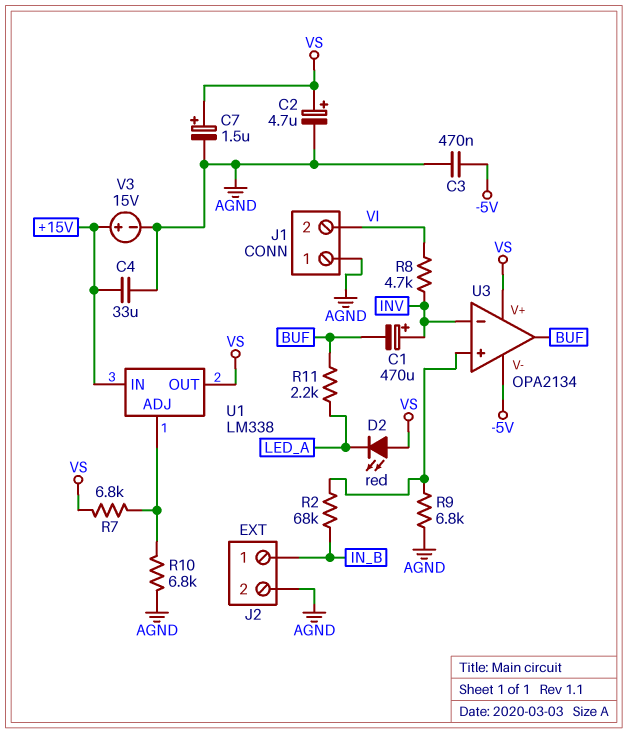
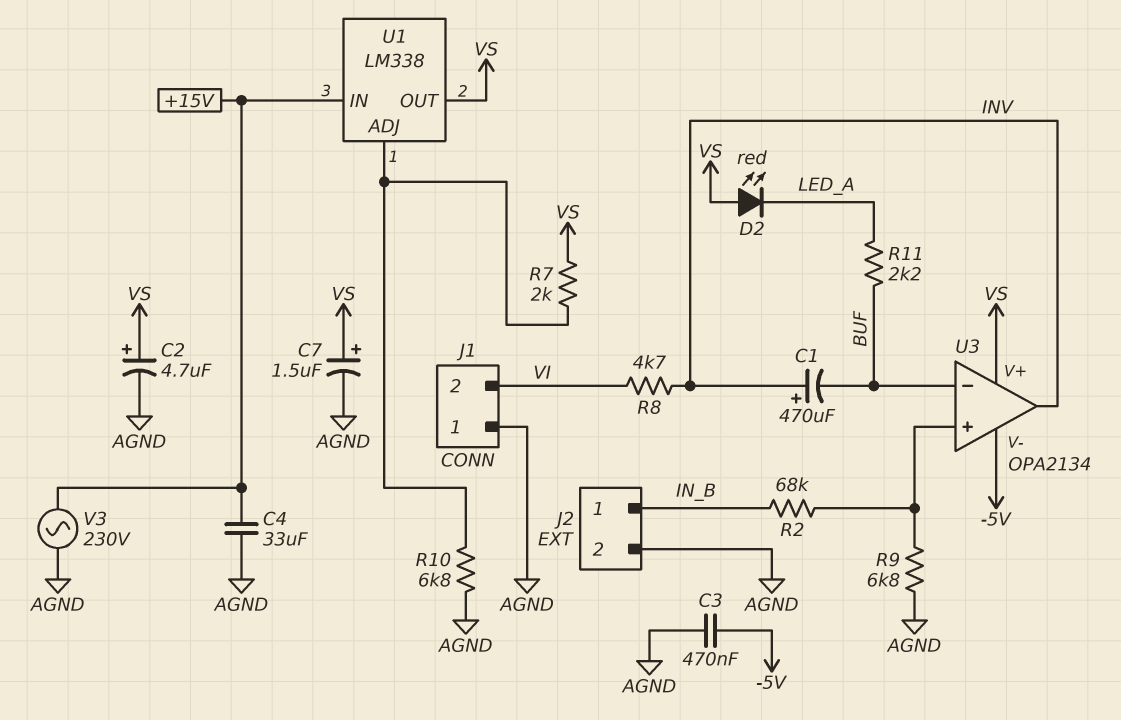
R7: 6.8k (U1/ADJ, VS) -> 2k (U1/ADJ, VS)
U3 pin in-: INV -> BUF
U3 pin out: BUF -> INV
V3: 15V (plus +15V, minus AGND) -> AC 230V (+15V, AGND)

